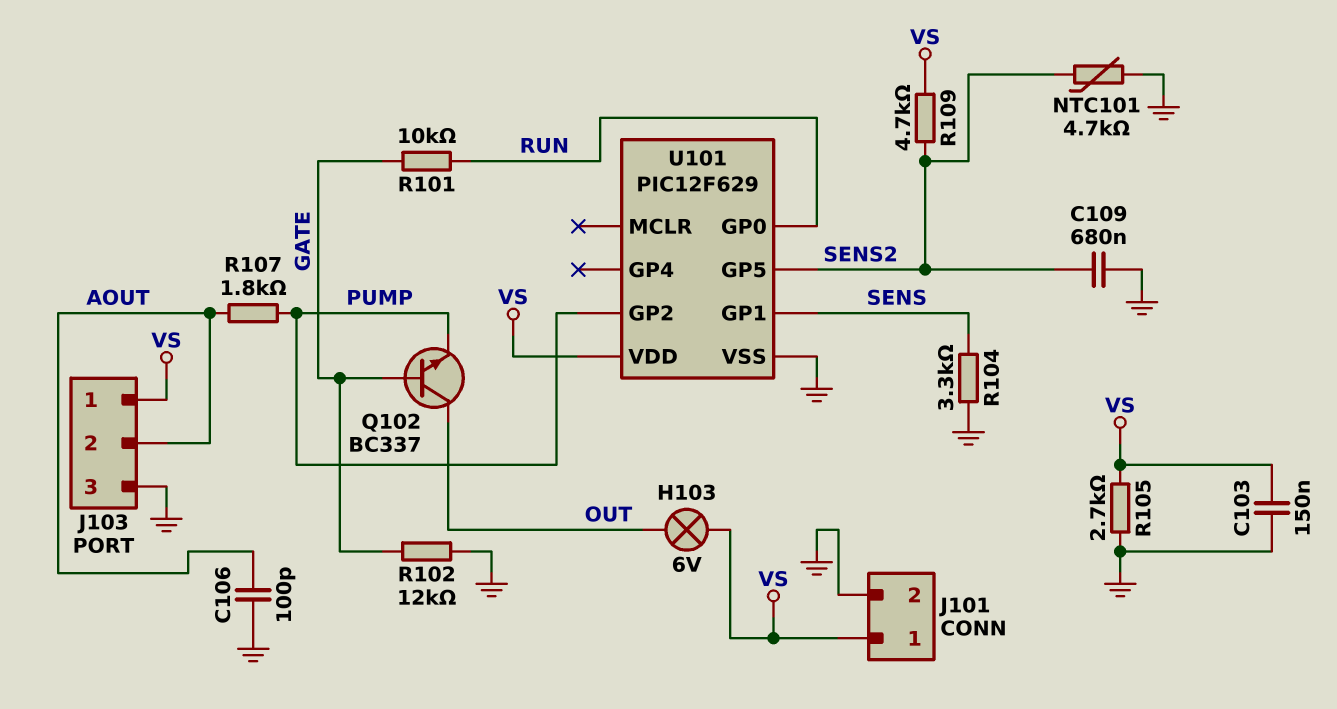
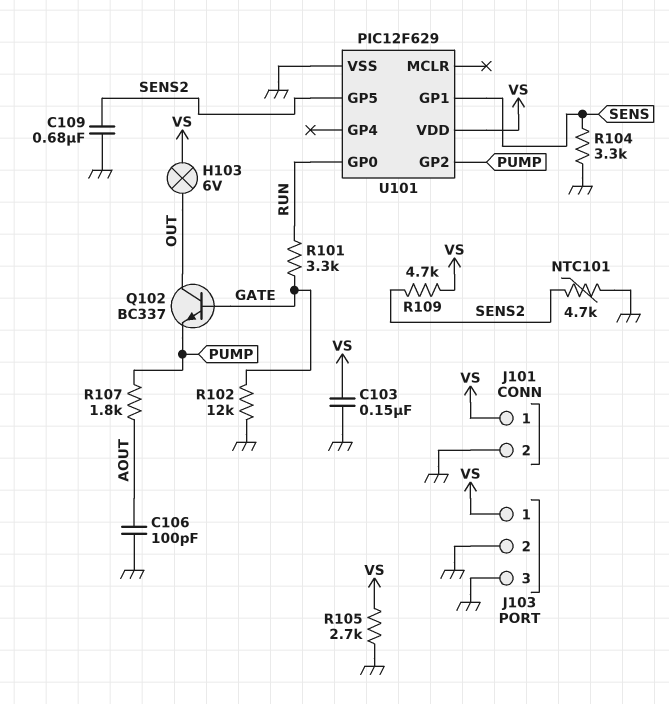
J103 pin 2: AOUT -> GND
R101: 10k (GATE, RUN) -> 3.3k (GATE, RUN)

